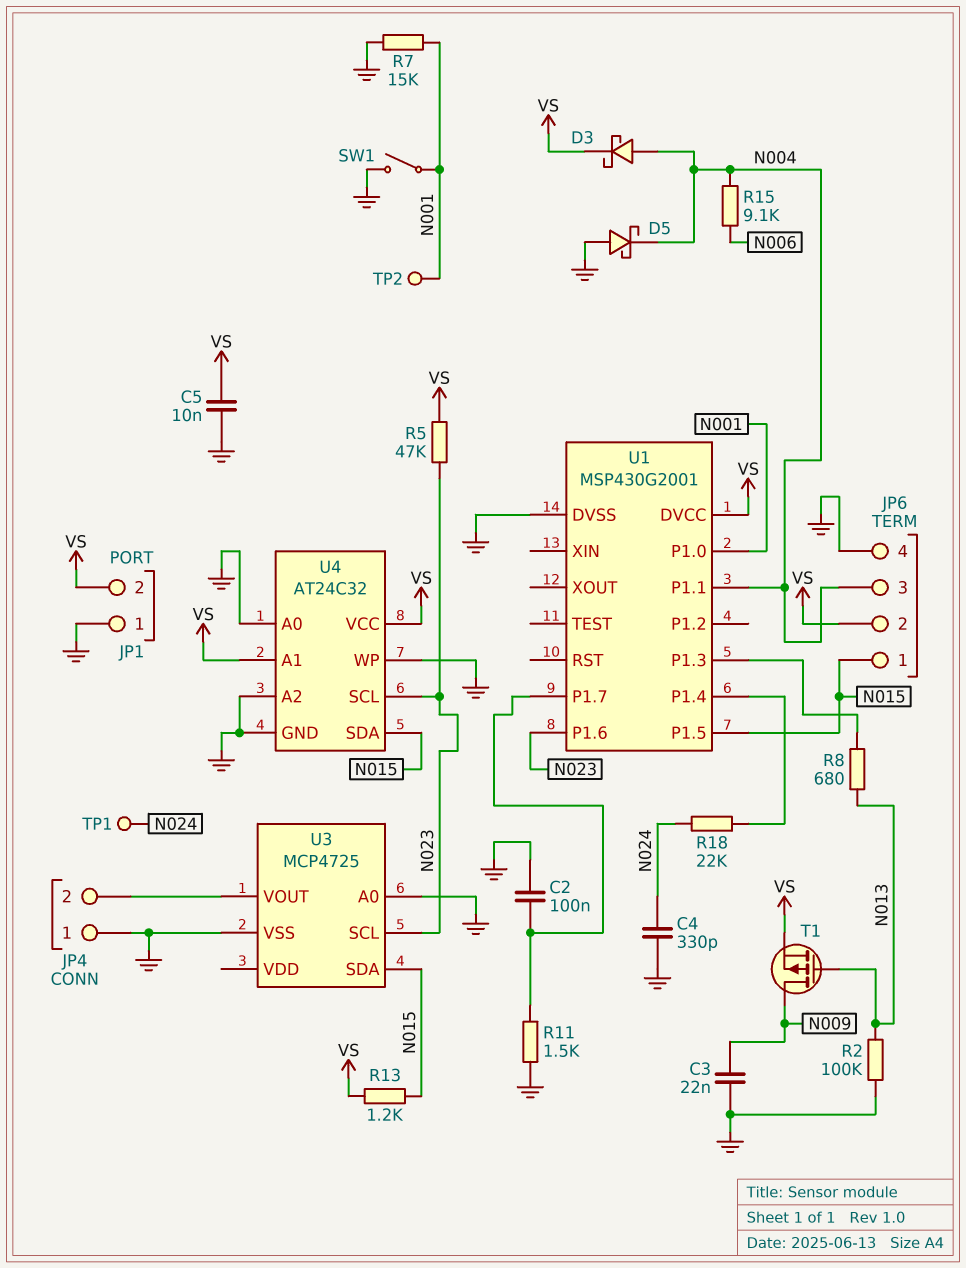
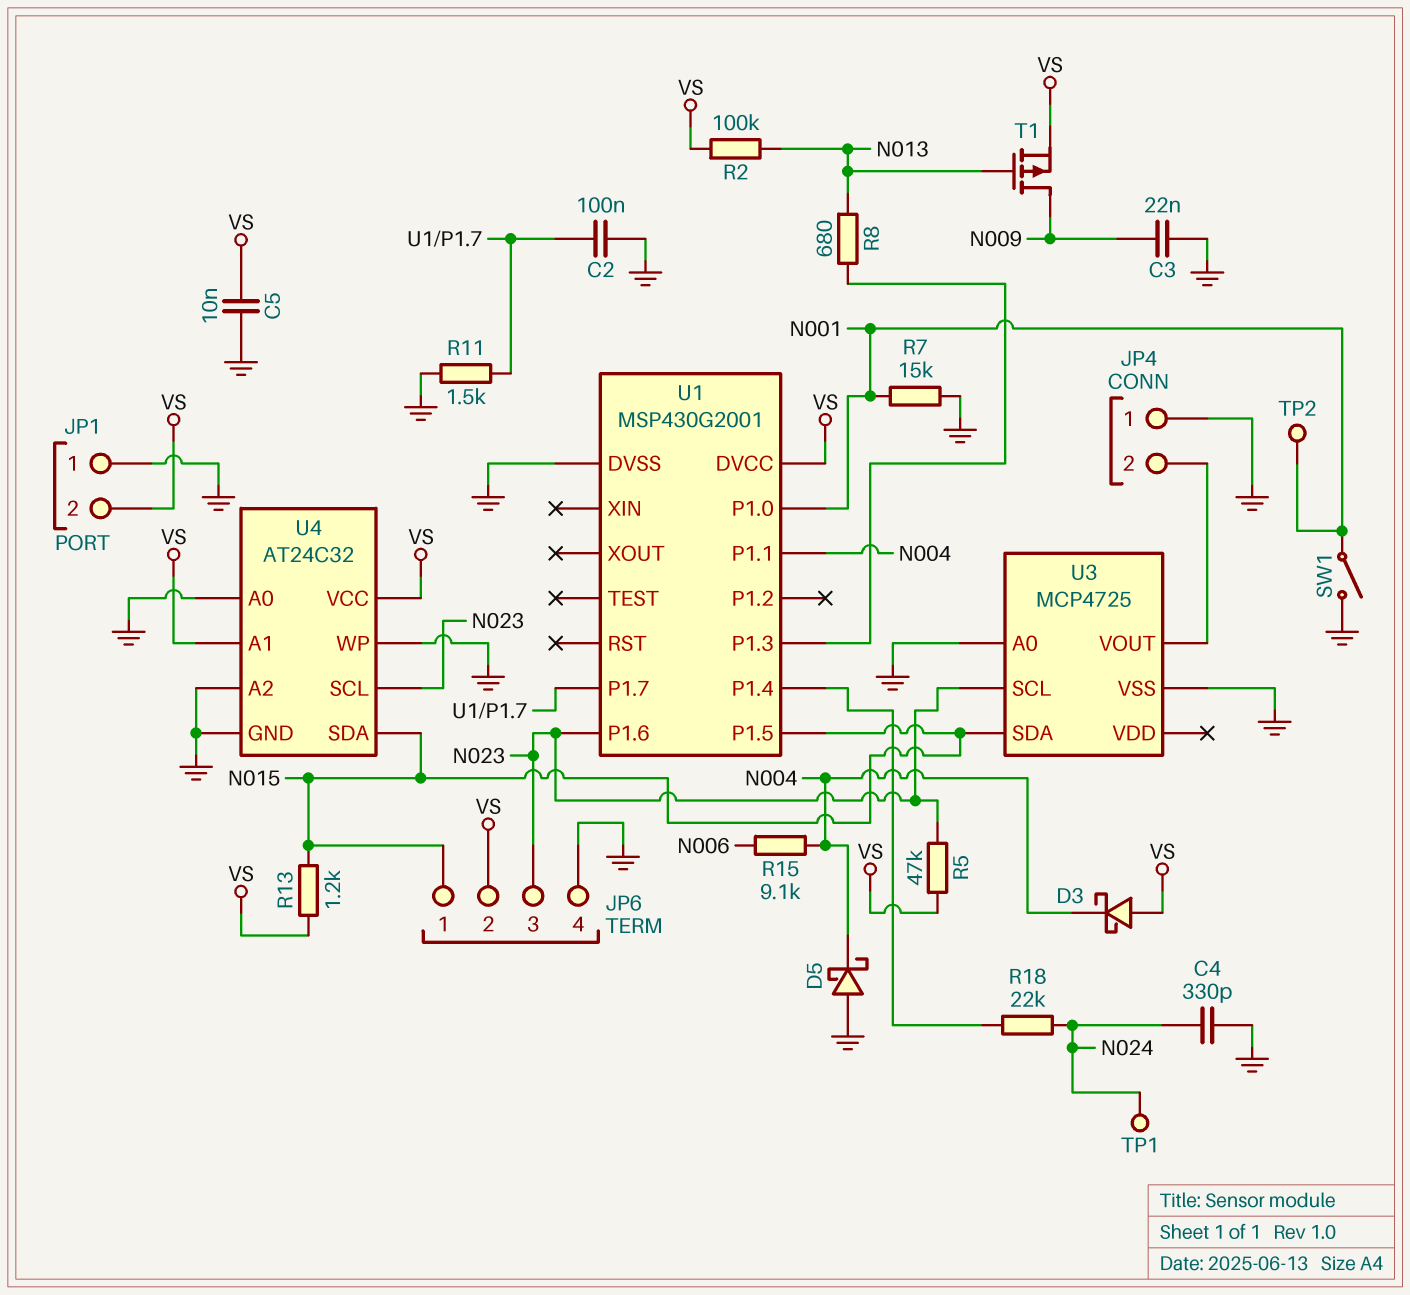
D3: schottky (A N004, K VS) -> schottky (A VS, K N004)
JP6 pin 3: N004 -> N023
R2: 100k (GND, N013) -> 100k (N013, VS)

